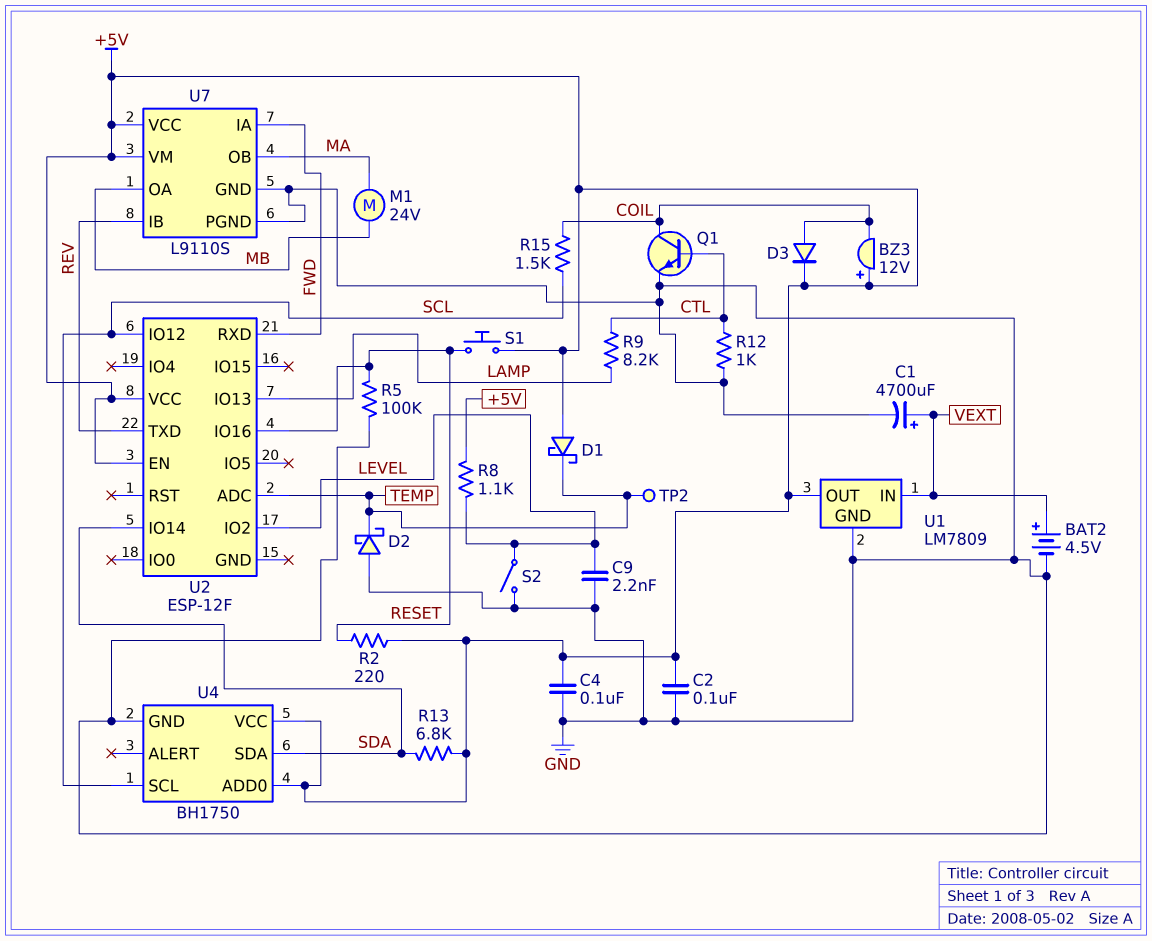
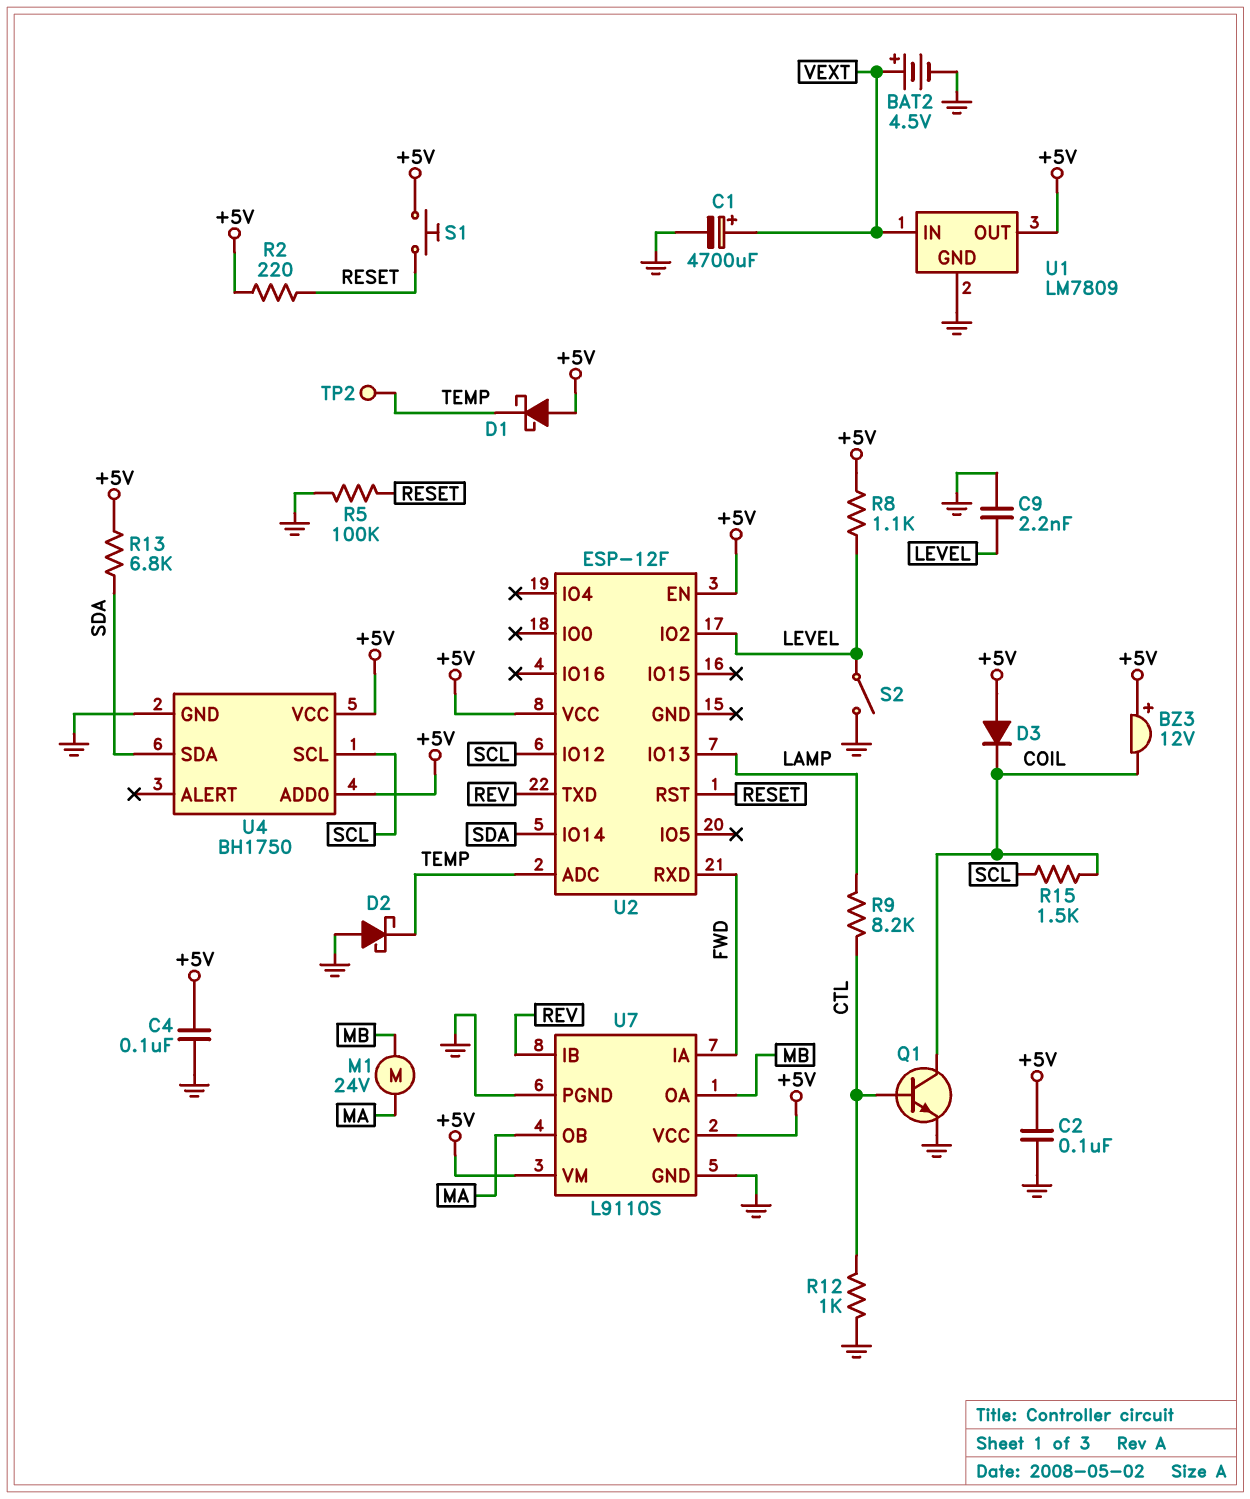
D3: diode (A COIL, K +5V) -> diode (A +5V, K COIL)
U2 pin IO16: RESET -> none
U2 pin RST: none -> RESET

